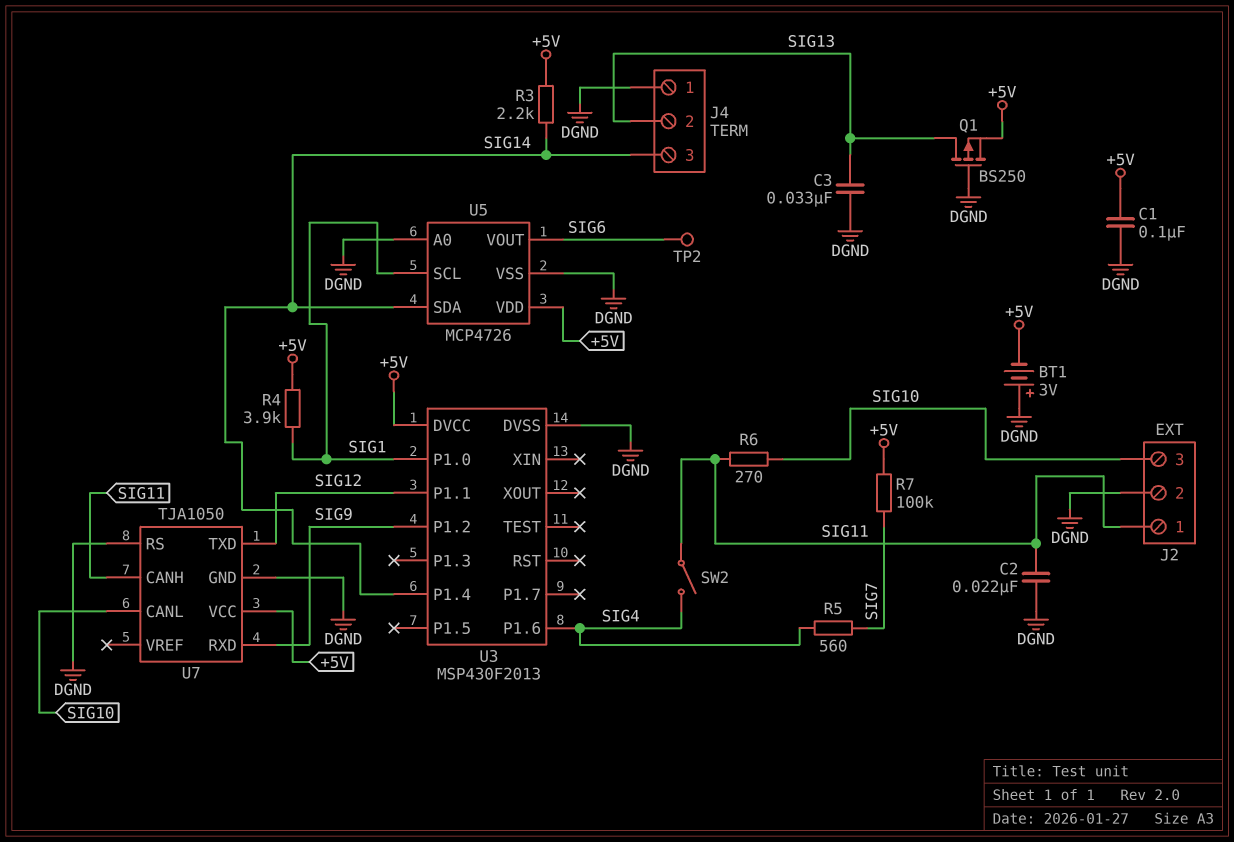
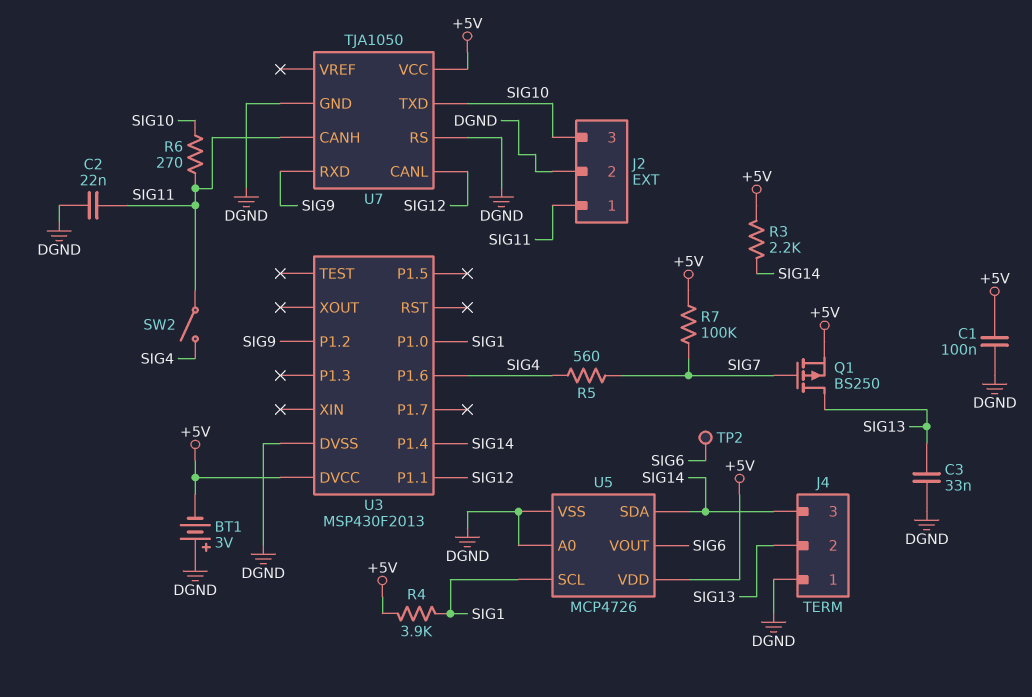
Q1: PMOS BS250 (G DGND, D SIG13, S +5V) -> PMOS BS250 (G SIG7, D SIG13, S +5V)
U7 pin CANL: SIG10 -> SIG12
U7 pin TXD: SIG12 -> SIG10

